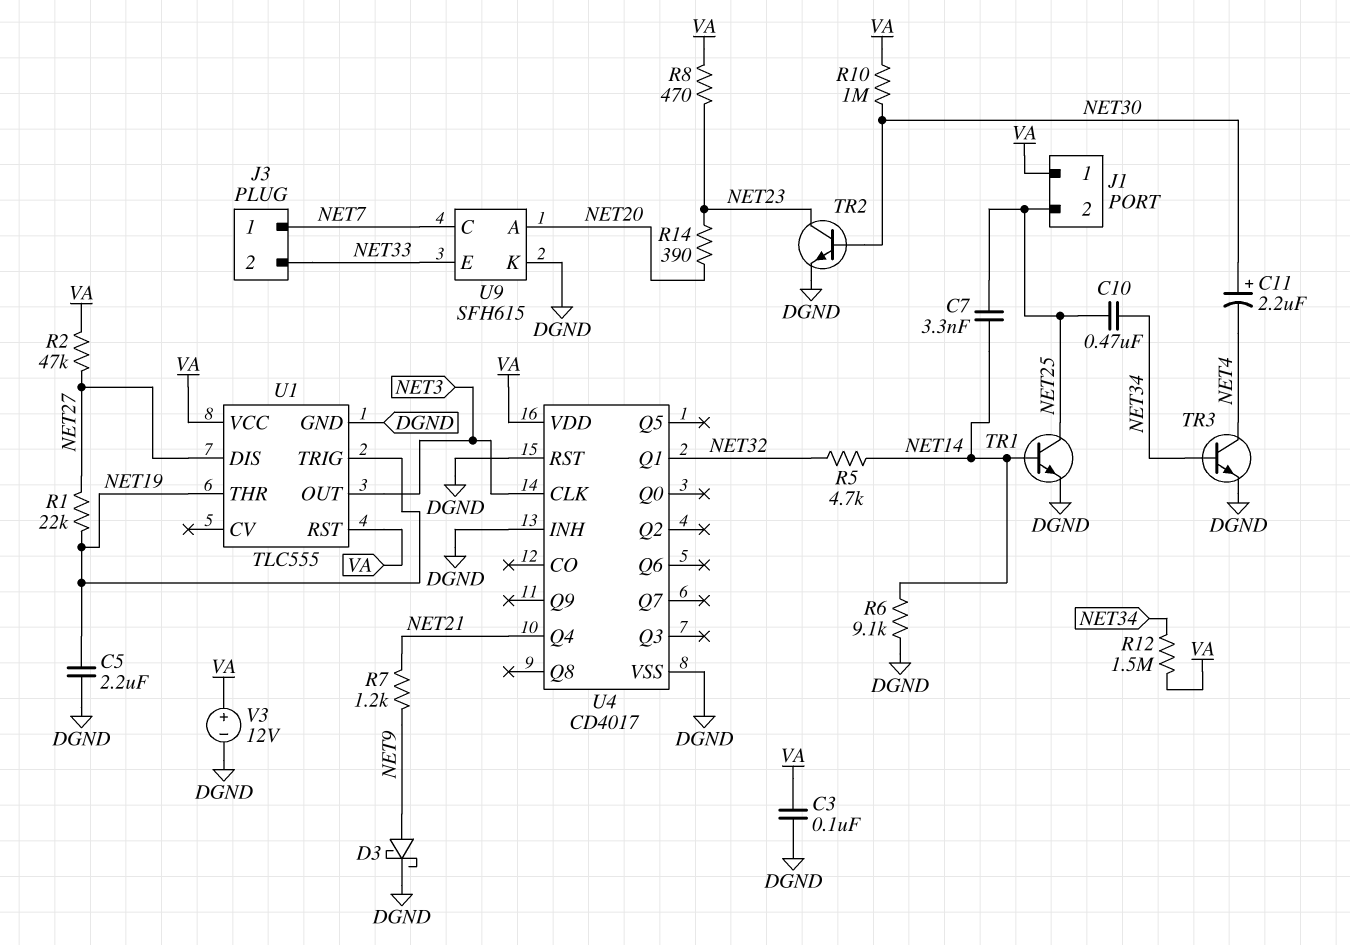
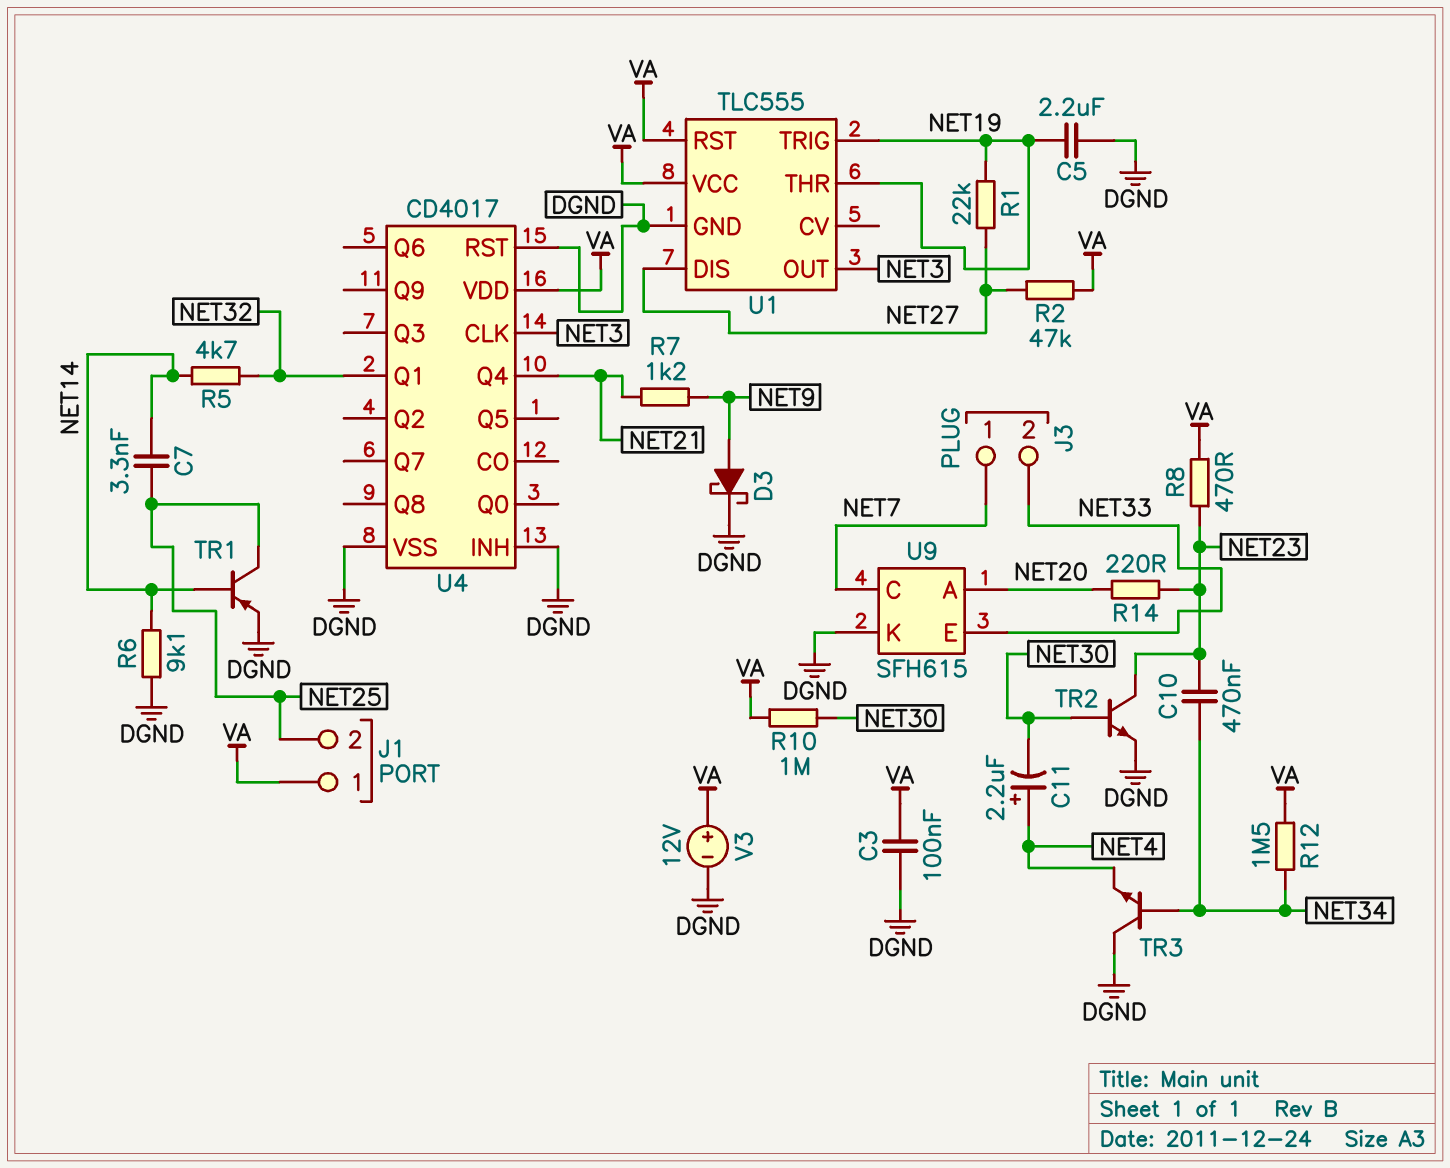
C10: 470nF (NET25, NET34) -> 470nF (NET23, NET34)
C11: 2.2uF (plus NET30, minus NET4) -> 2.2uF (plus NET4, minus NET30)
R14: 390 (NET20, NET23) -> 220 (NET20, NET23)
TR1: NPN (B NET14, C NET25, E DGND) -> PNP (B NET14, C NET25, E DGND)
TR3: NPN (B NET34, C NET4, E DGND) -> NPN (B NET34, C DGND, E NET4)

